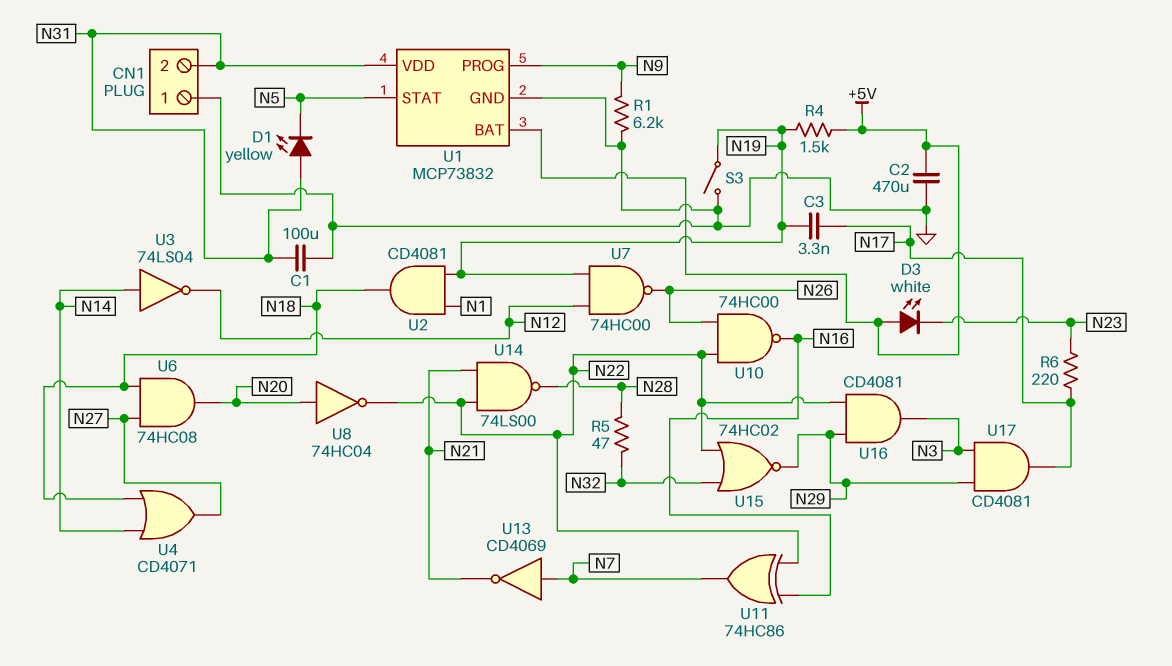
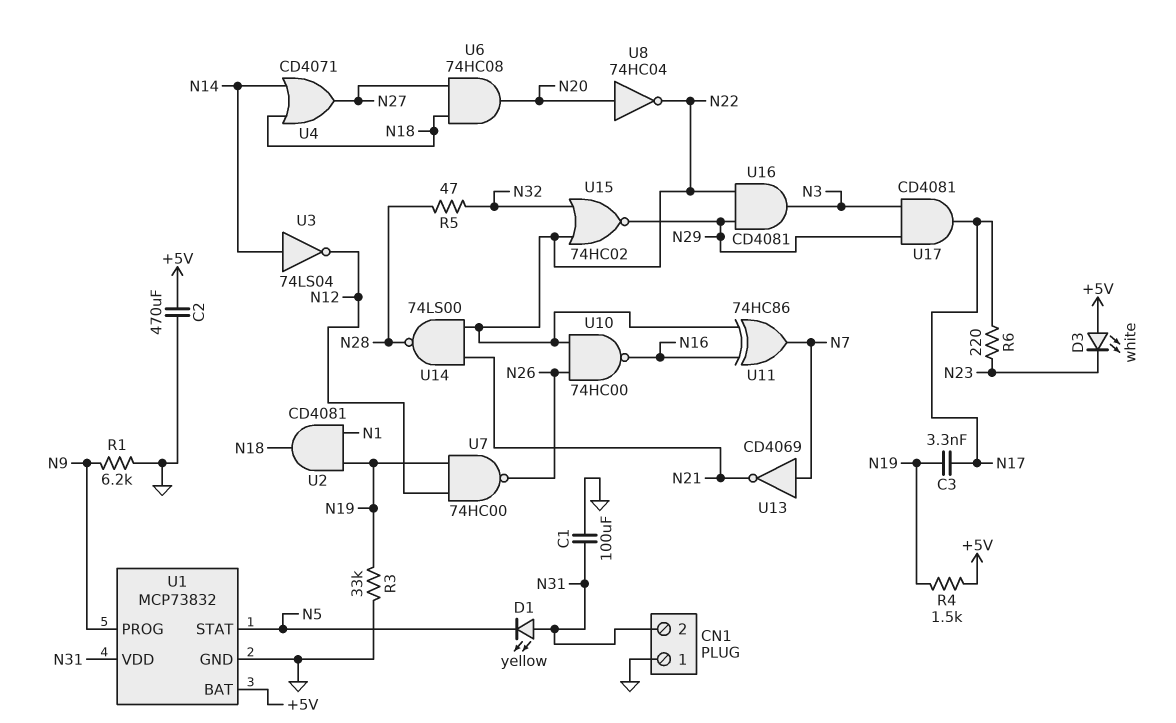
R3: none -> 33k (GND, N19)
S3: switch (GND, N19) -> none

